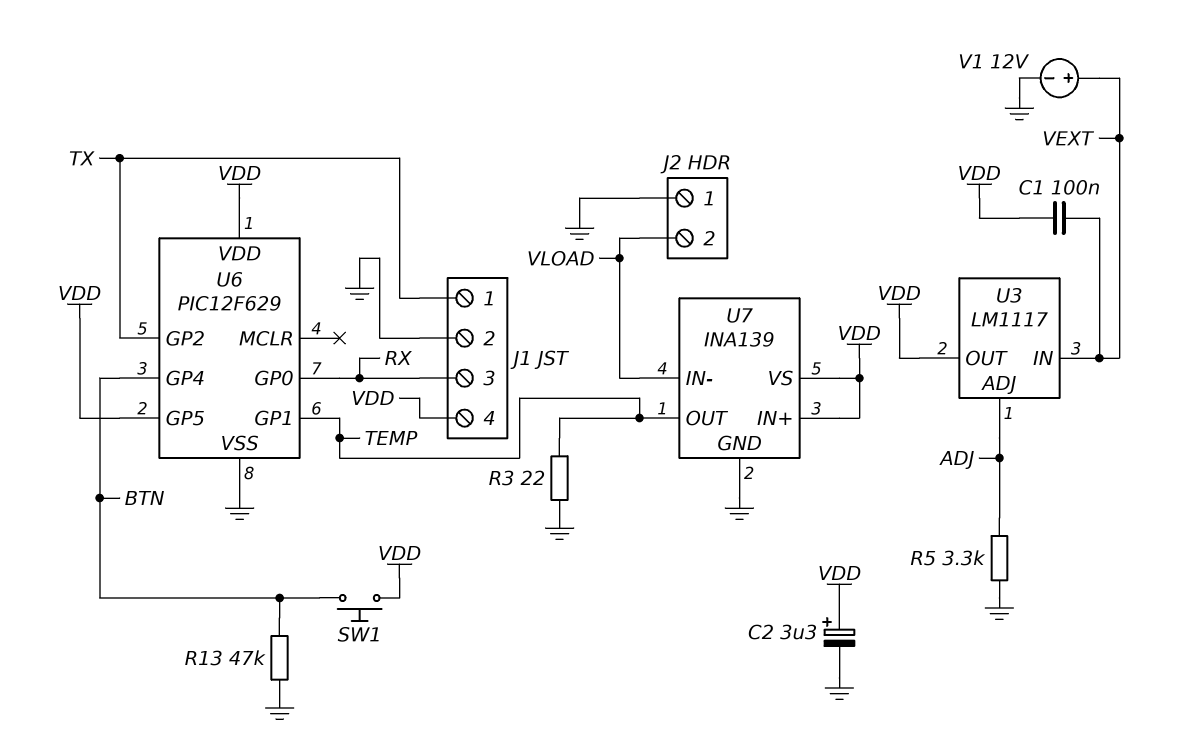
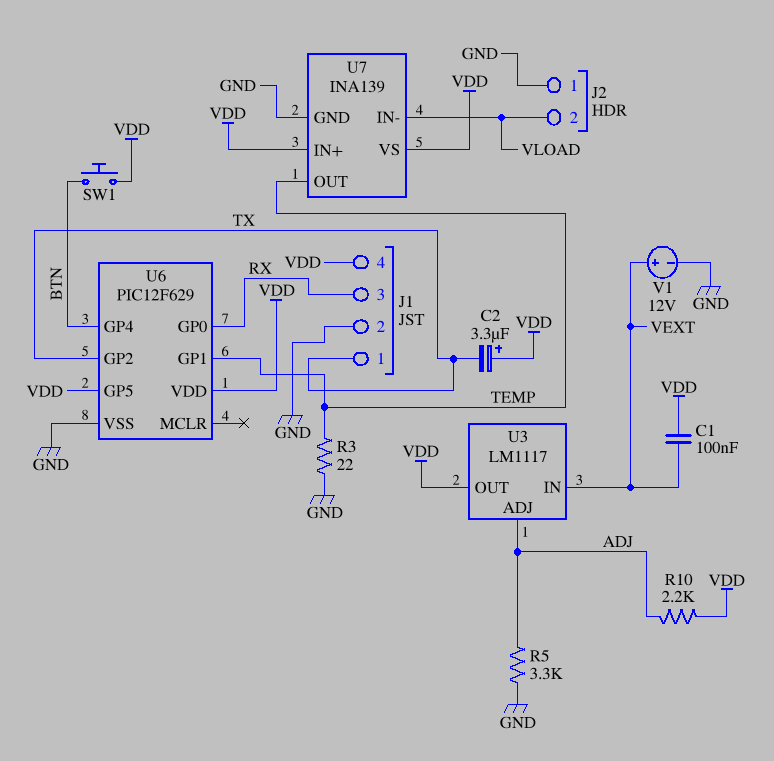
C2: 3.3uF (plus VDD, minus GND) -> 3.3uF (plus VDD, minus TX)
R10: none -> 2.2k (ADJ, VDD)
R13: 47k (BTN, GND) -> none

